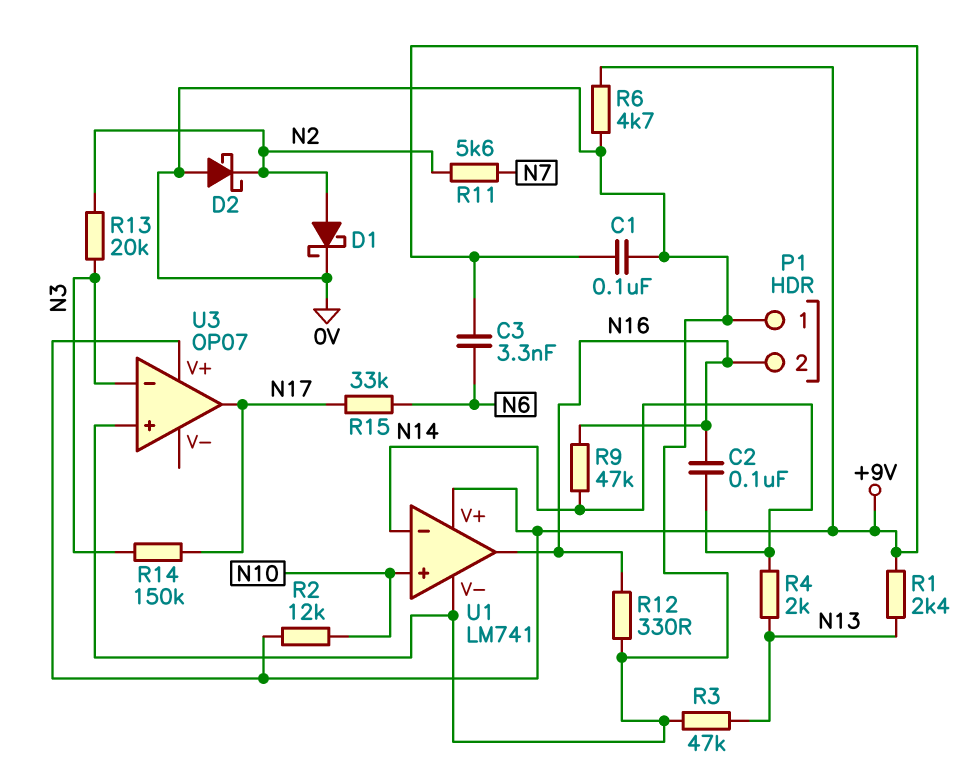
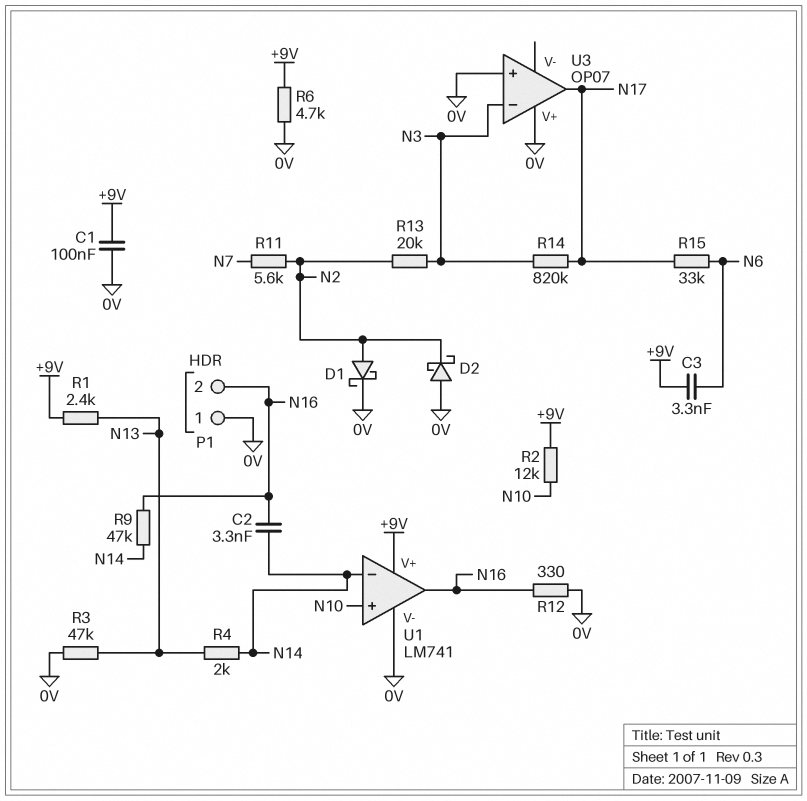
C2: 100nF (N14, N16) -> 3.3nF (N14, N16)
R14: 150k (N3, N17) -> 820k (N3, N17)
U3 pin V+: +9V -> 0V

